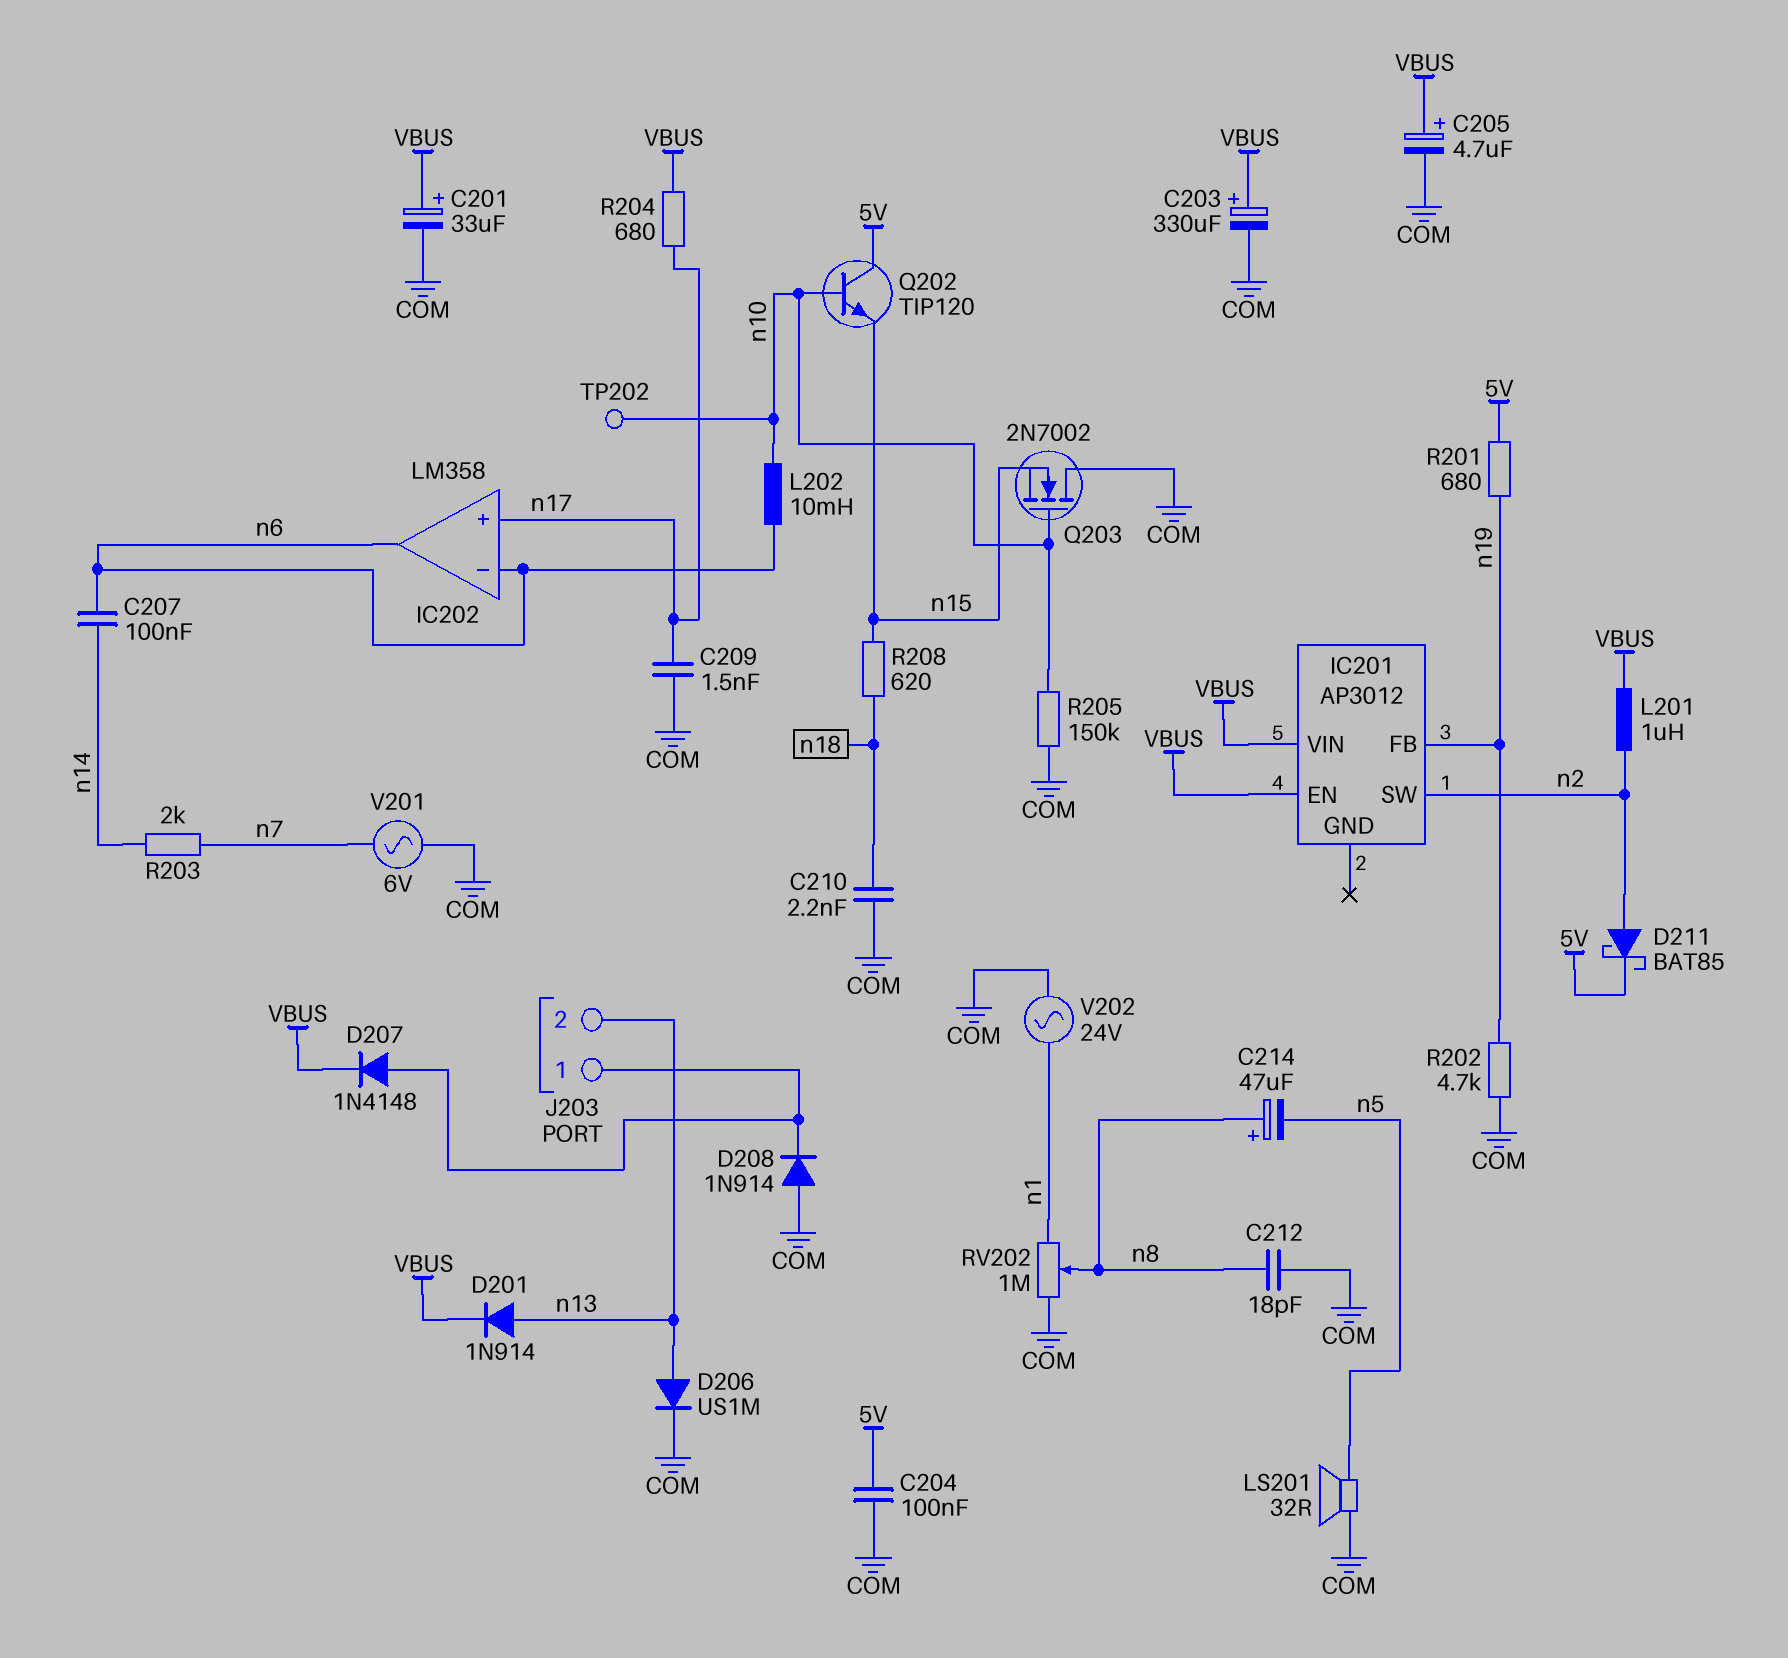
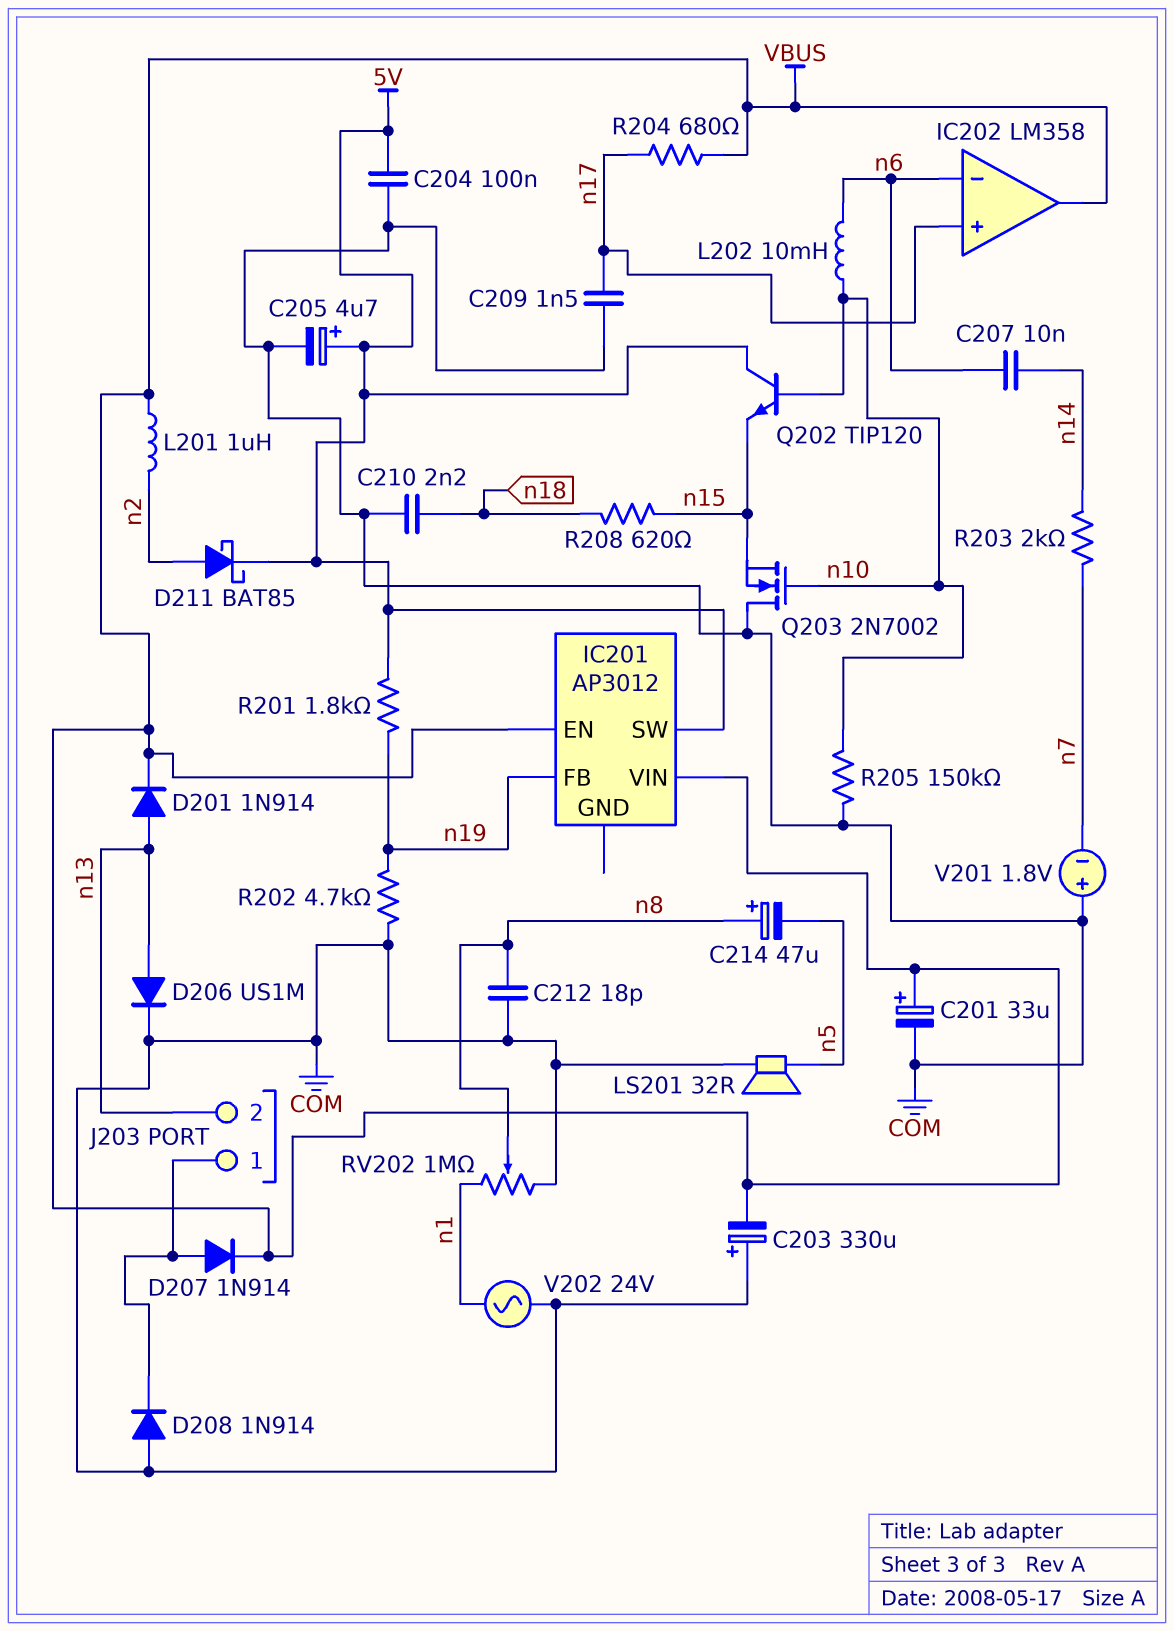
C203: 330uF (plus VBUS, minus COM) -> 330uF (plus COM, minus VBUS)
C205: 4.7uF (plus VBUS, minus COM) -> 4.7uF (plus 5V, minus COM)
C207: 100nF (n6, n14) -> 10nF (n6, n14)
D207: diode 1N4148 (A J203/1, K VBUS) -> diode 1N914 (A J203/1, K VBUS)
IC201 pin SW: n2 -> 5V
IC202 pin out: n6 -> VBUS
R201: 680 (5V, n19) -> 1.8k (5V, n19)
TP202: test point (n10) -> none
V201: AC 6V (COM, n7) -> 1.8V (plus COM, minus n7)

